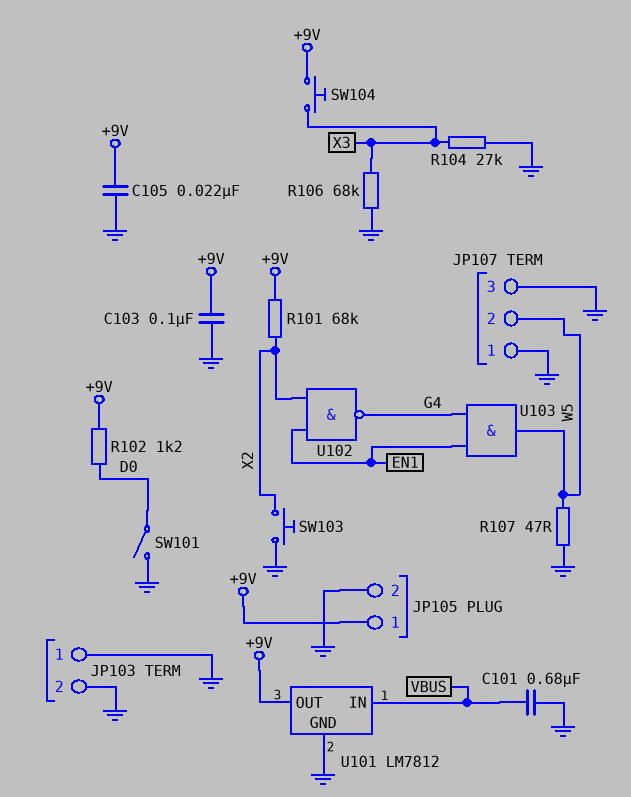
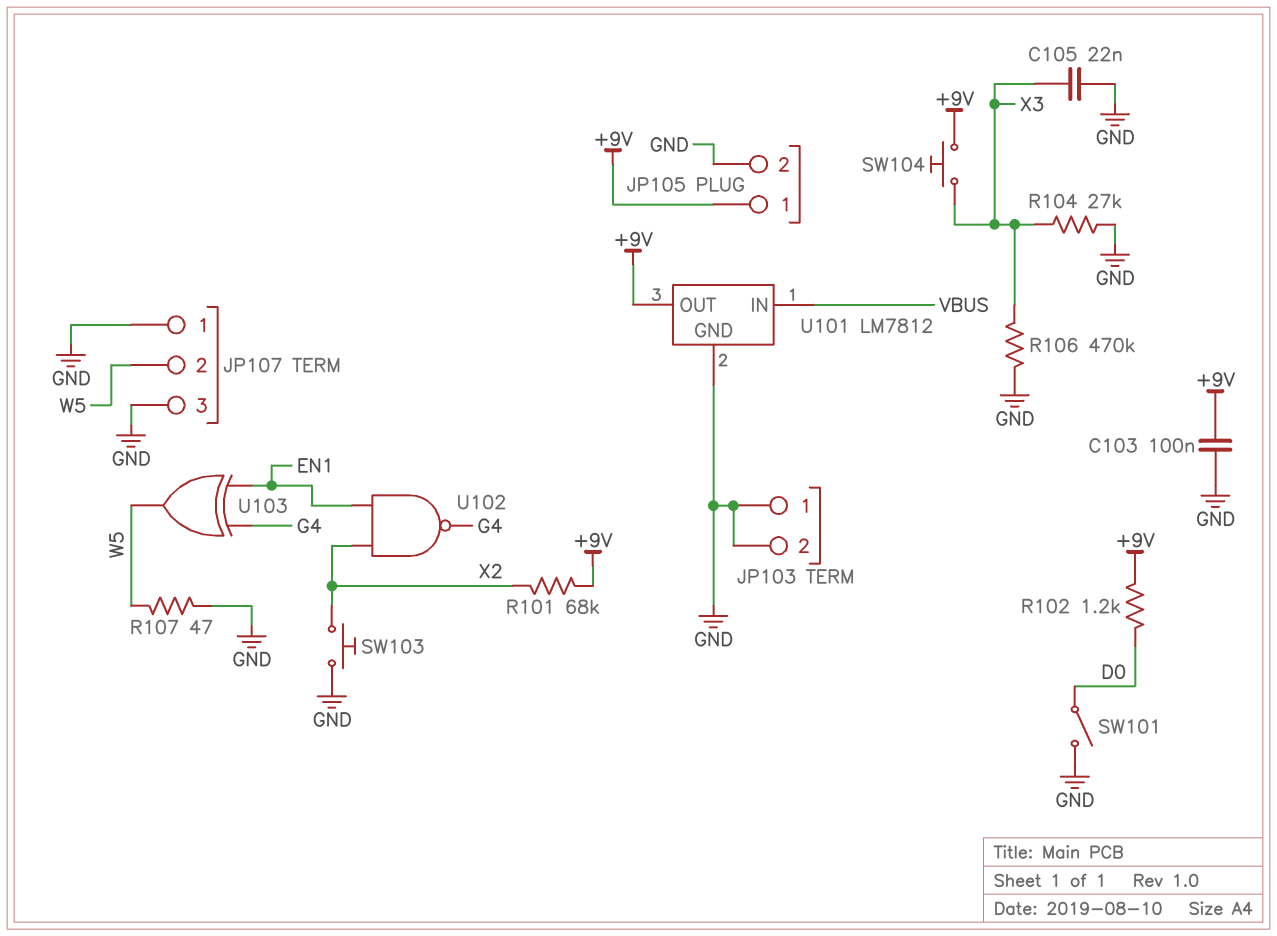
C101: 680nF (GND, VBUS) -> none
C105: 22nF (+9V, GND) -> 22nF (GND, X3)
R106: 68k (GND, X3) -> 470k (GND, X3)
U103: AND (in EN1, in G4, out W5) -> XOR (in EN1, in G4, out W5)

